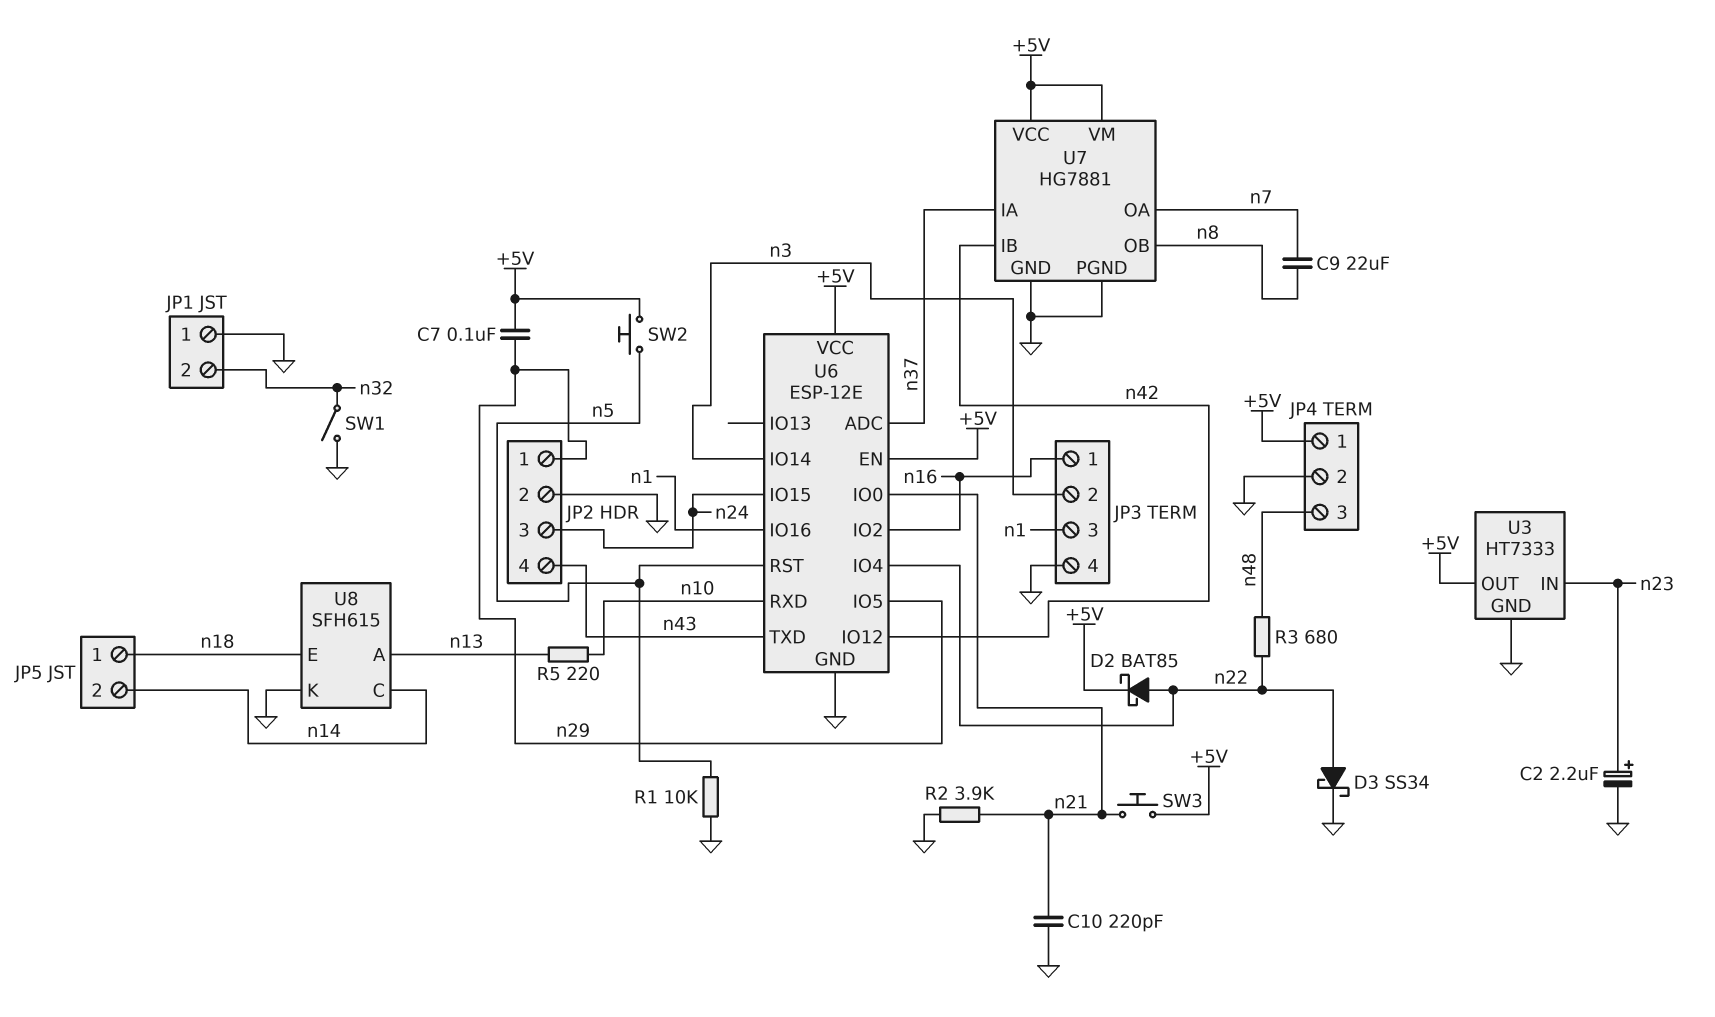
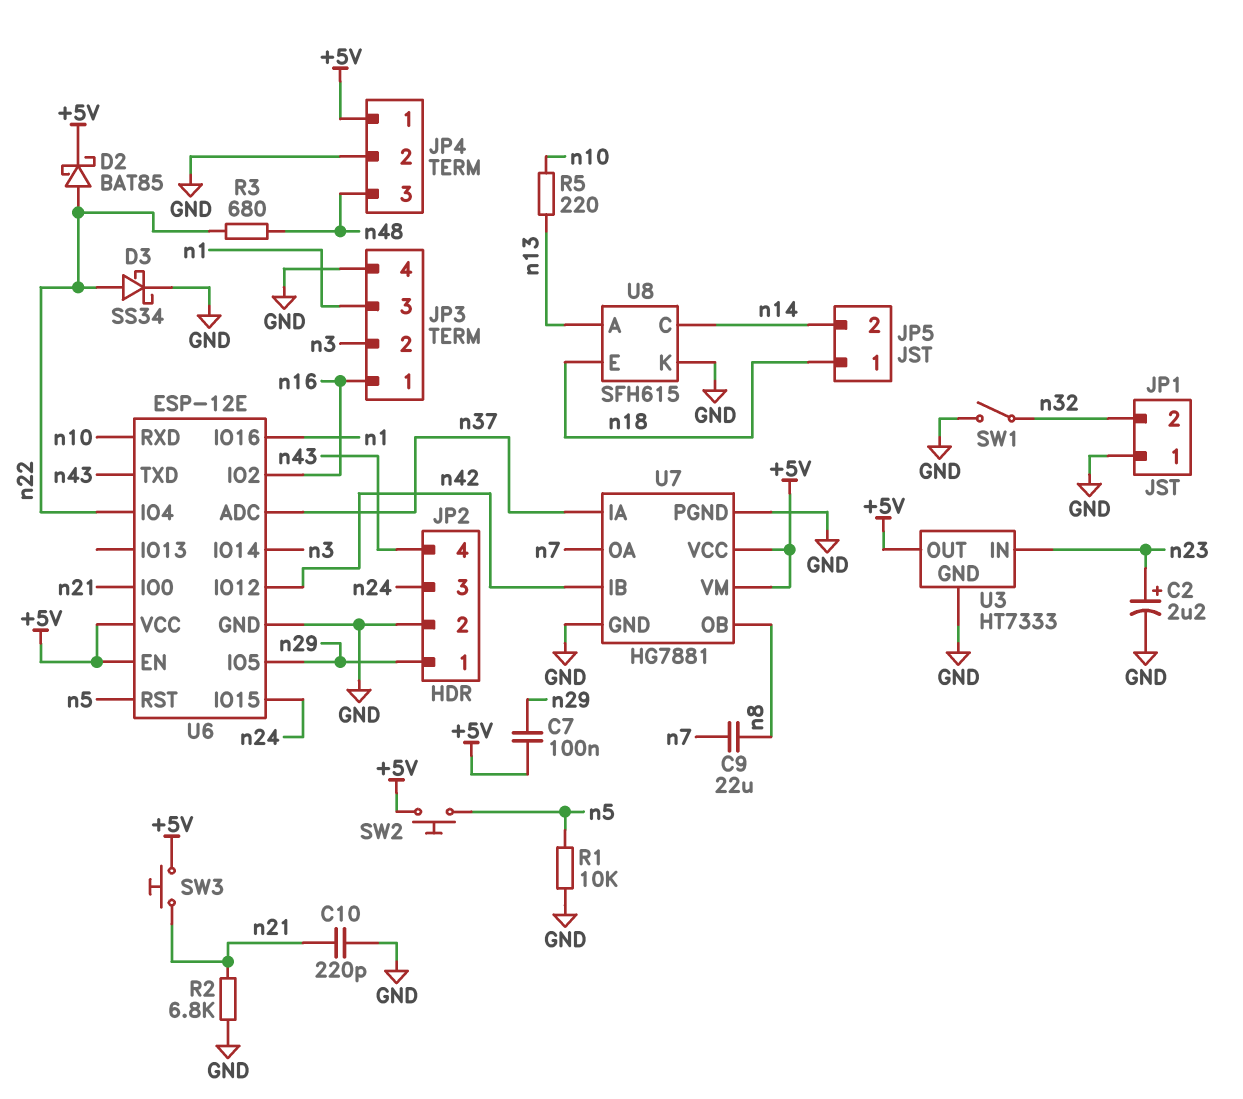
R2: 3.9k (GND, n21) -> 6.8k (GND, n21)

